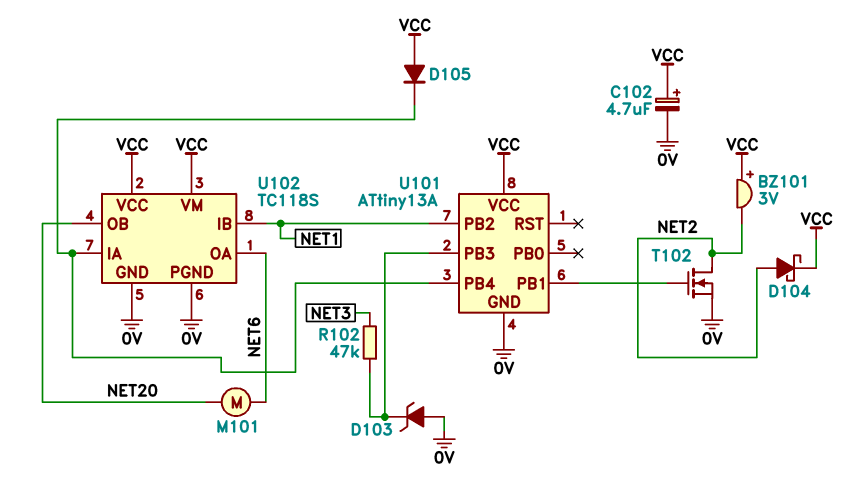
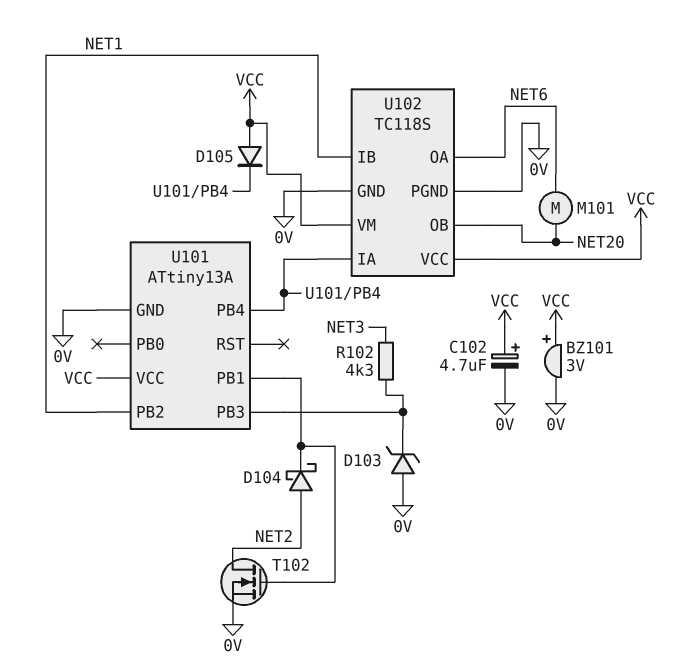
BZ101: buzzer 3V (plus VCC, minus NET2) -> buzzer 3V (plus VCC, minus 0V)
D104: schottky (A NET2, K VCC) -> schottky (A NET2, K U101/PB1)
R102: 47k (NET3, U101/PB3) -> 4.3k (NET3, U101/PB3)

